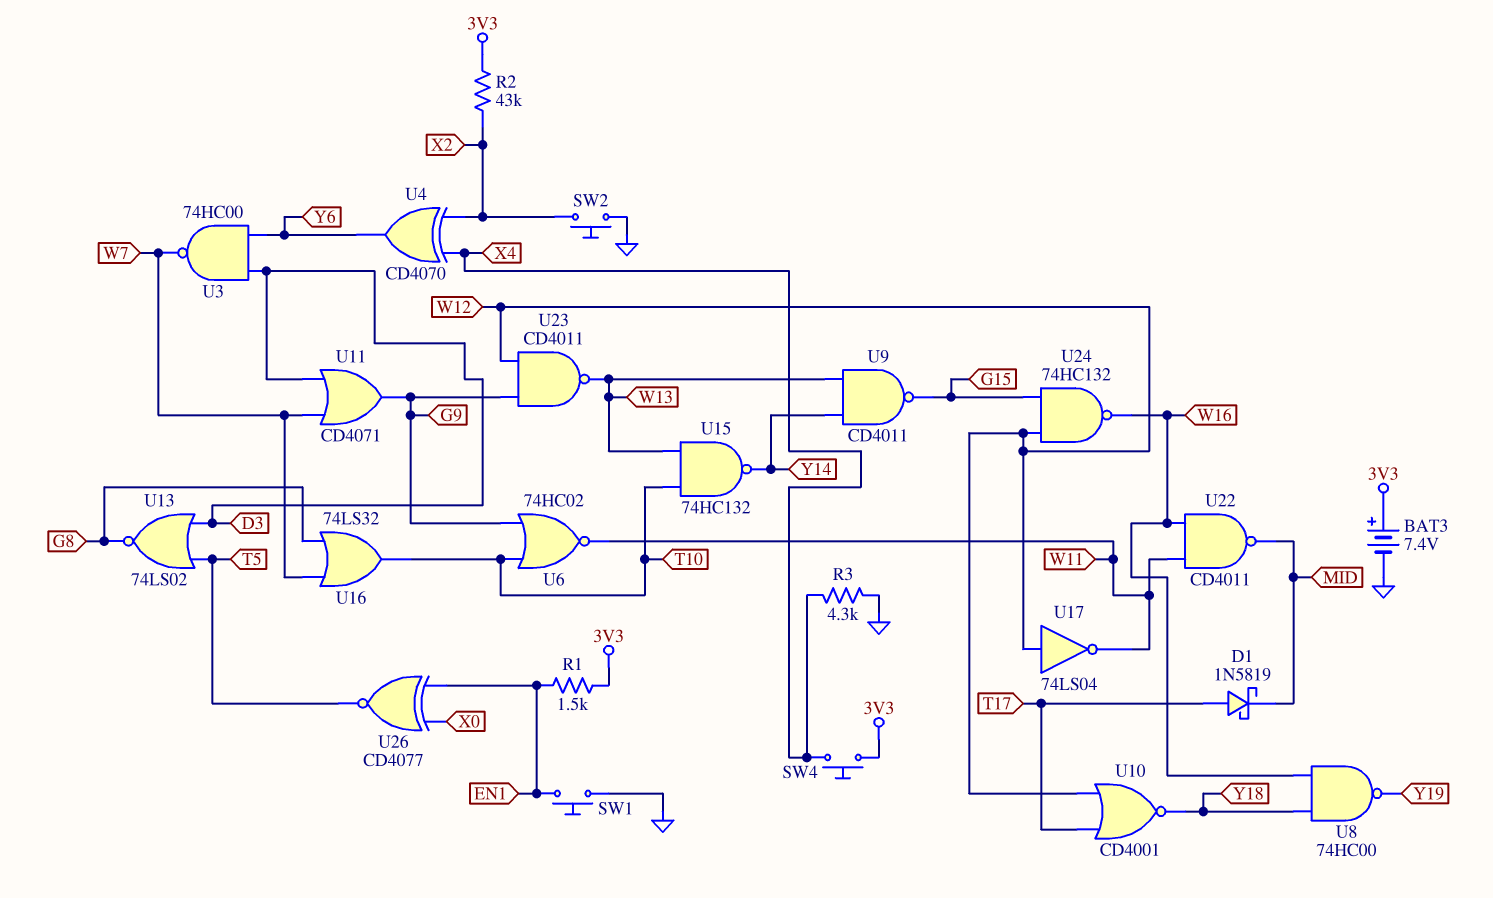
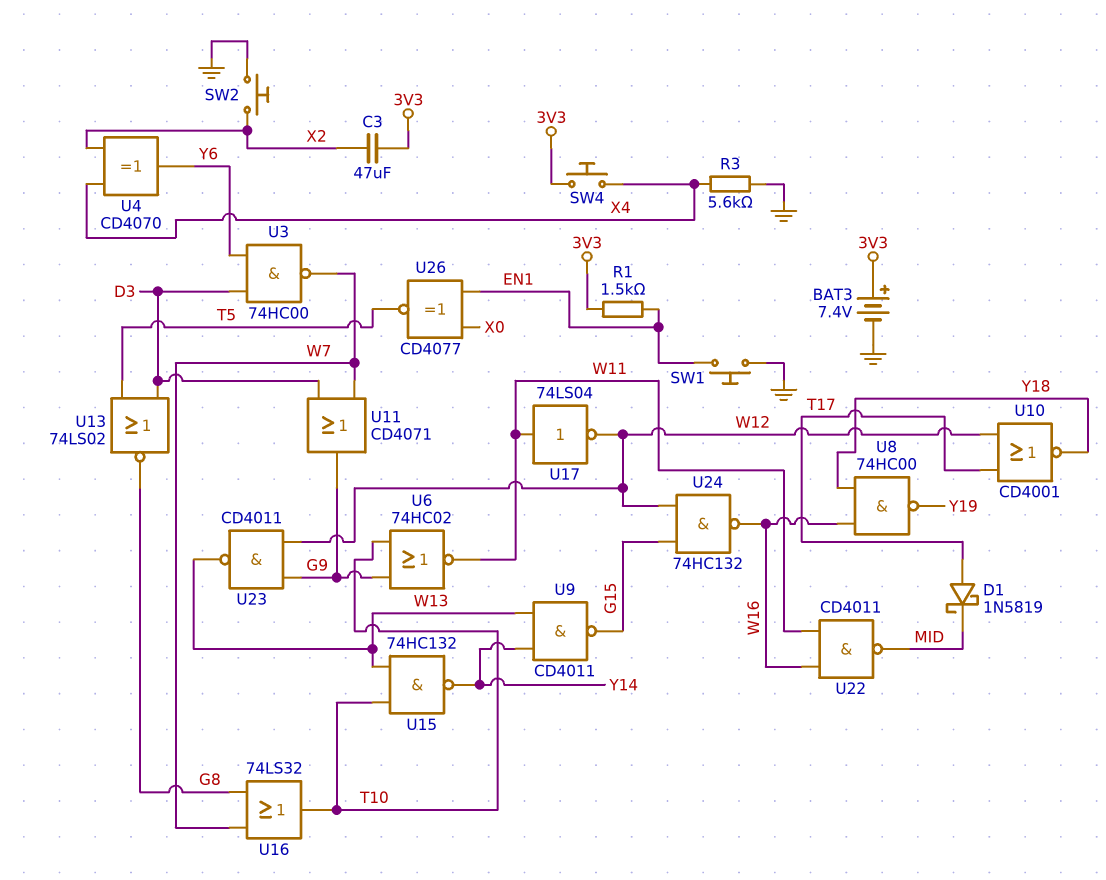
C3: none -> 47uF (3V3, X2)
R2: 43k (3V3, X2) -> none
R3: 4.3k (GND, X4) -> 5.6k (GND, X4)
U17: NOT 74LS04 (in W12, out W11) -> NOT 74LS04 (in W11, out W12)

